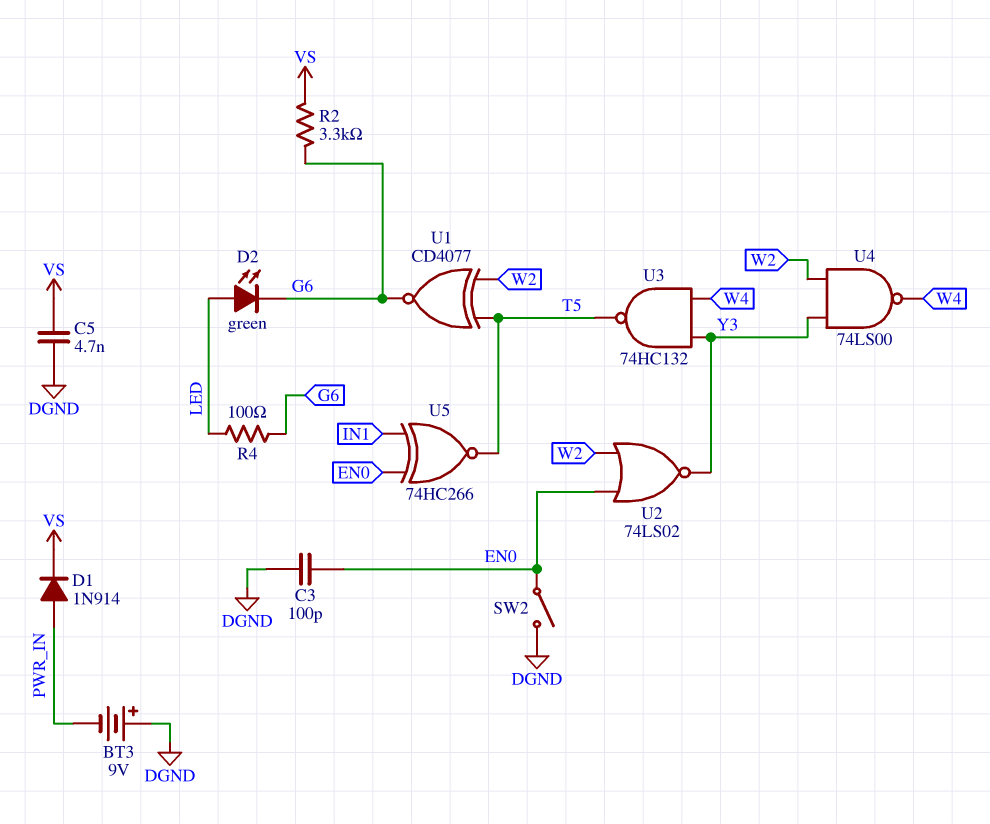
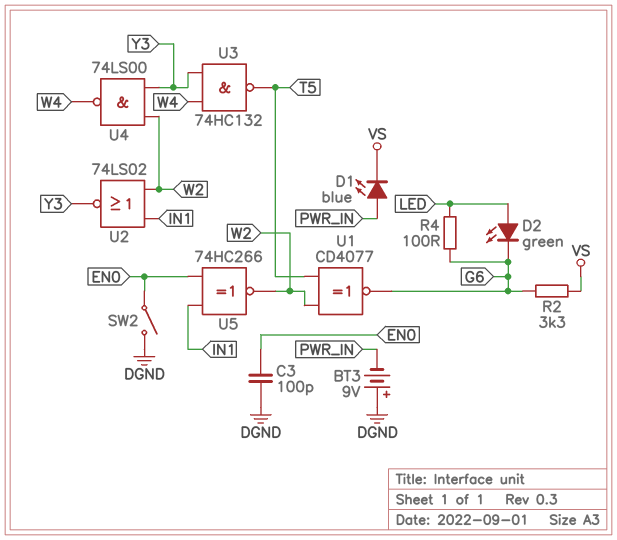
C5: 4.7nF (DGND, VS) -> none
D1: diode 1N914 (A PWR_IN, K VS) -> LED blue (A PWR_IN, K VS)
U2: NOR 74LS02 (in EN0, in W2, out Y3) -> NOR 74LS02 (in IN1, in W2, out Y3)
U5: XNOR 74HC266 (in EN0, in IN1, out T5) -> XNOR 74HC266 (in EN0, in IN1, out W2)

